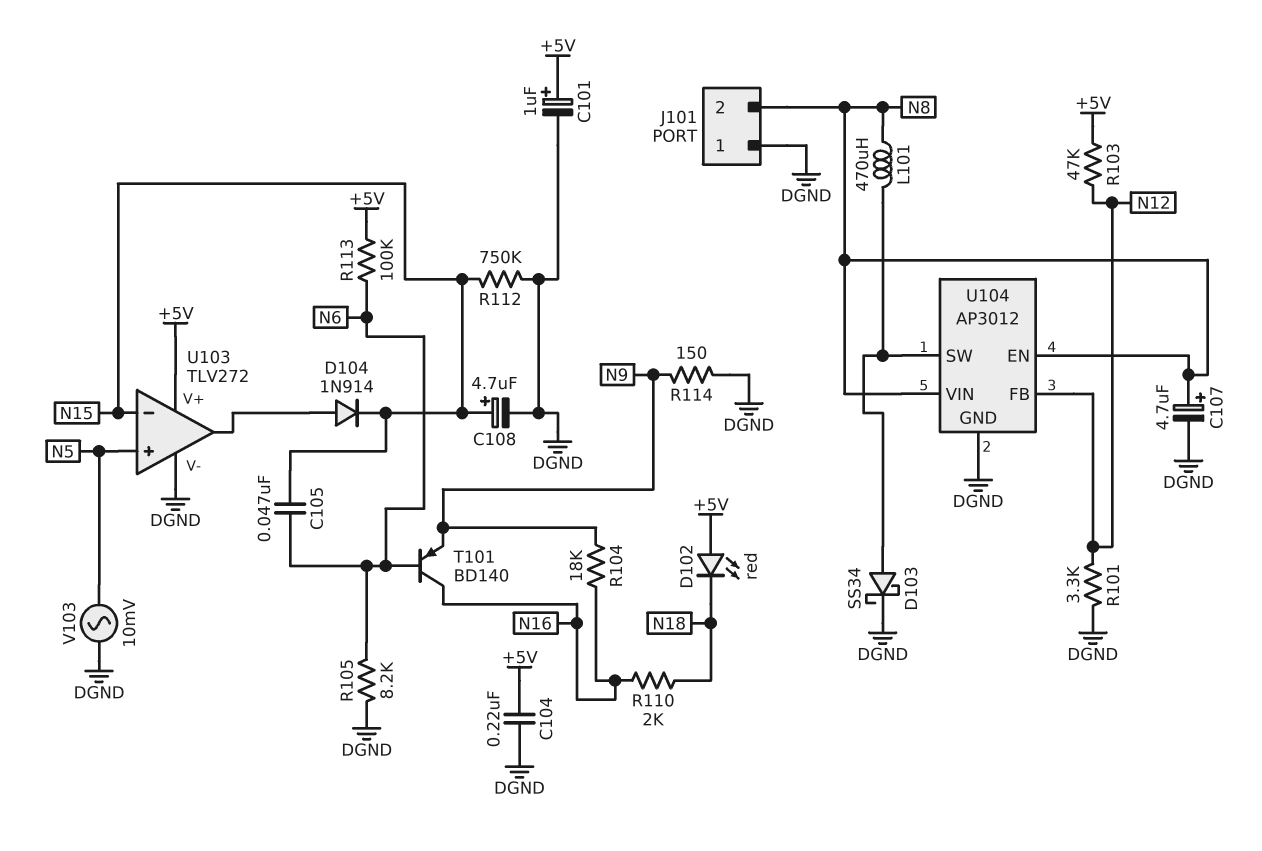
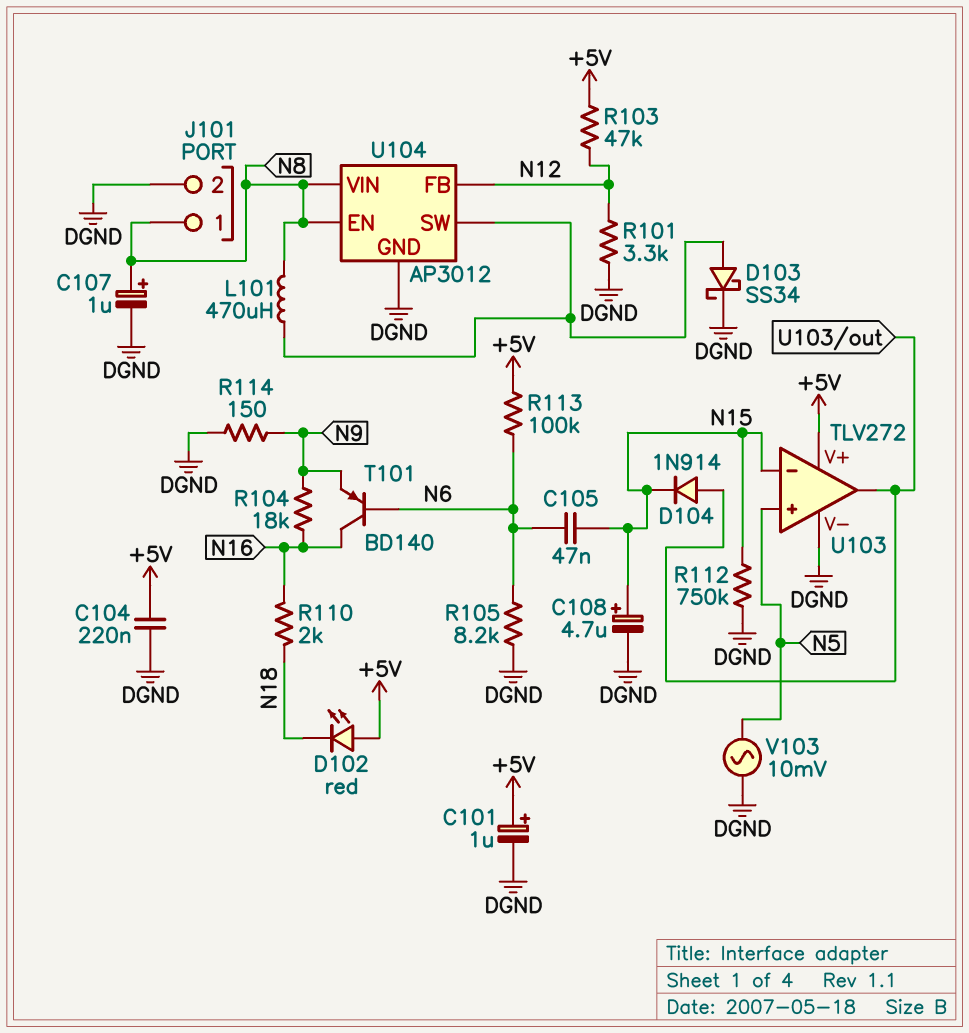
C107: 4.7uF (plus N8, minus DGND) -> 1uF (plus N8, minus DGND)
J101 pin 1: DGND -> N8
J101 pin 2: N8 -> DGND

